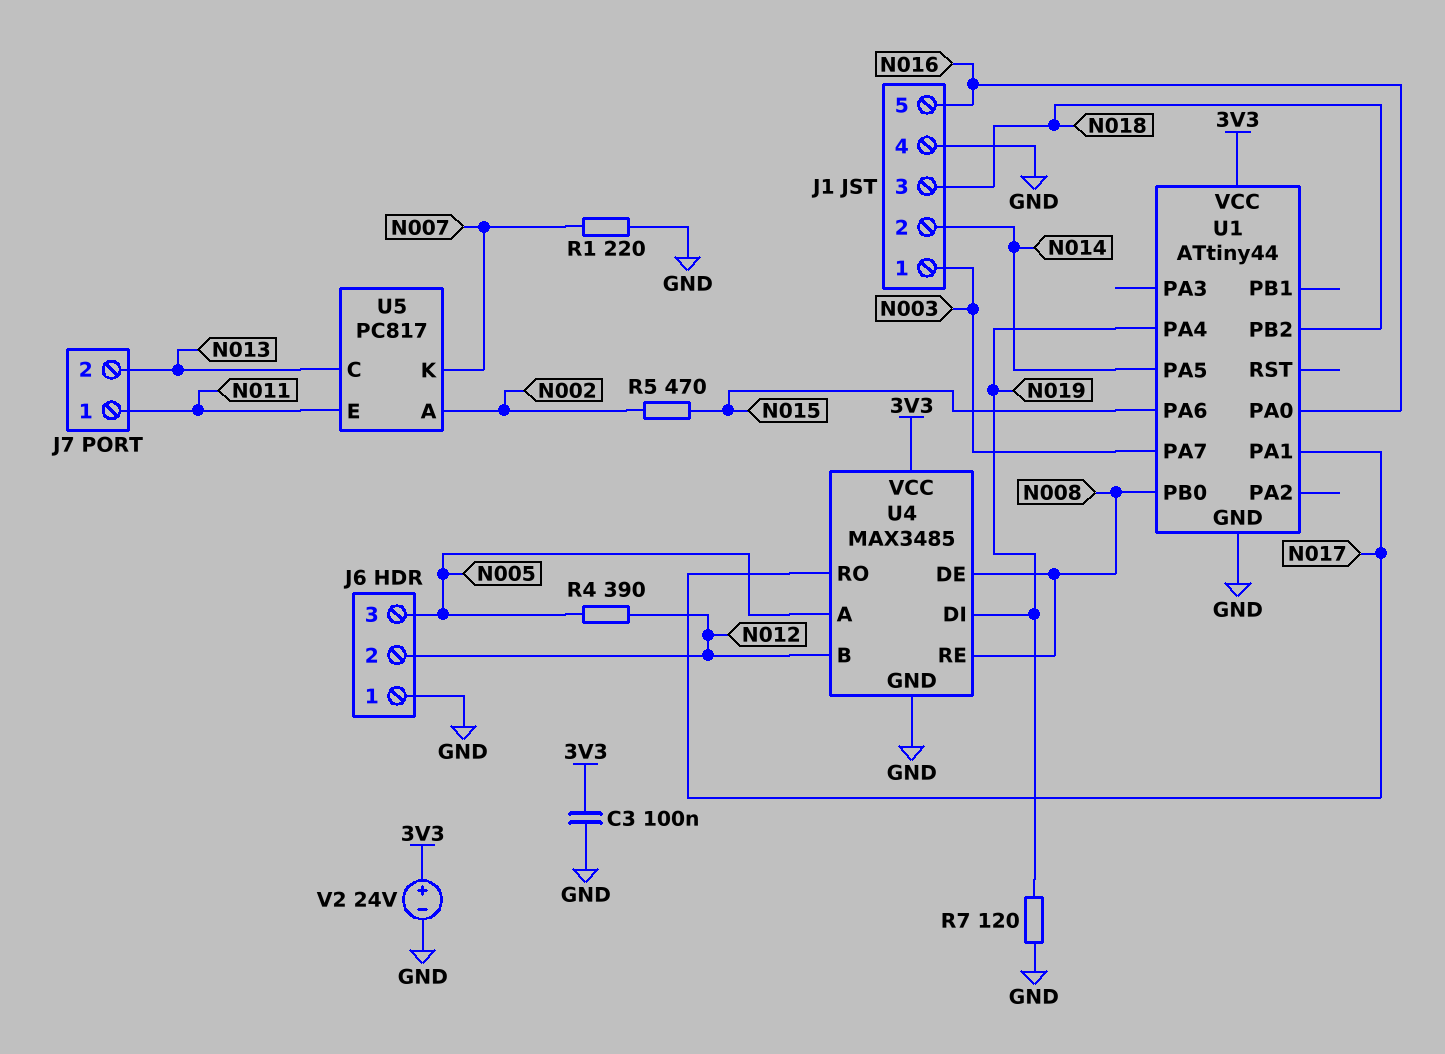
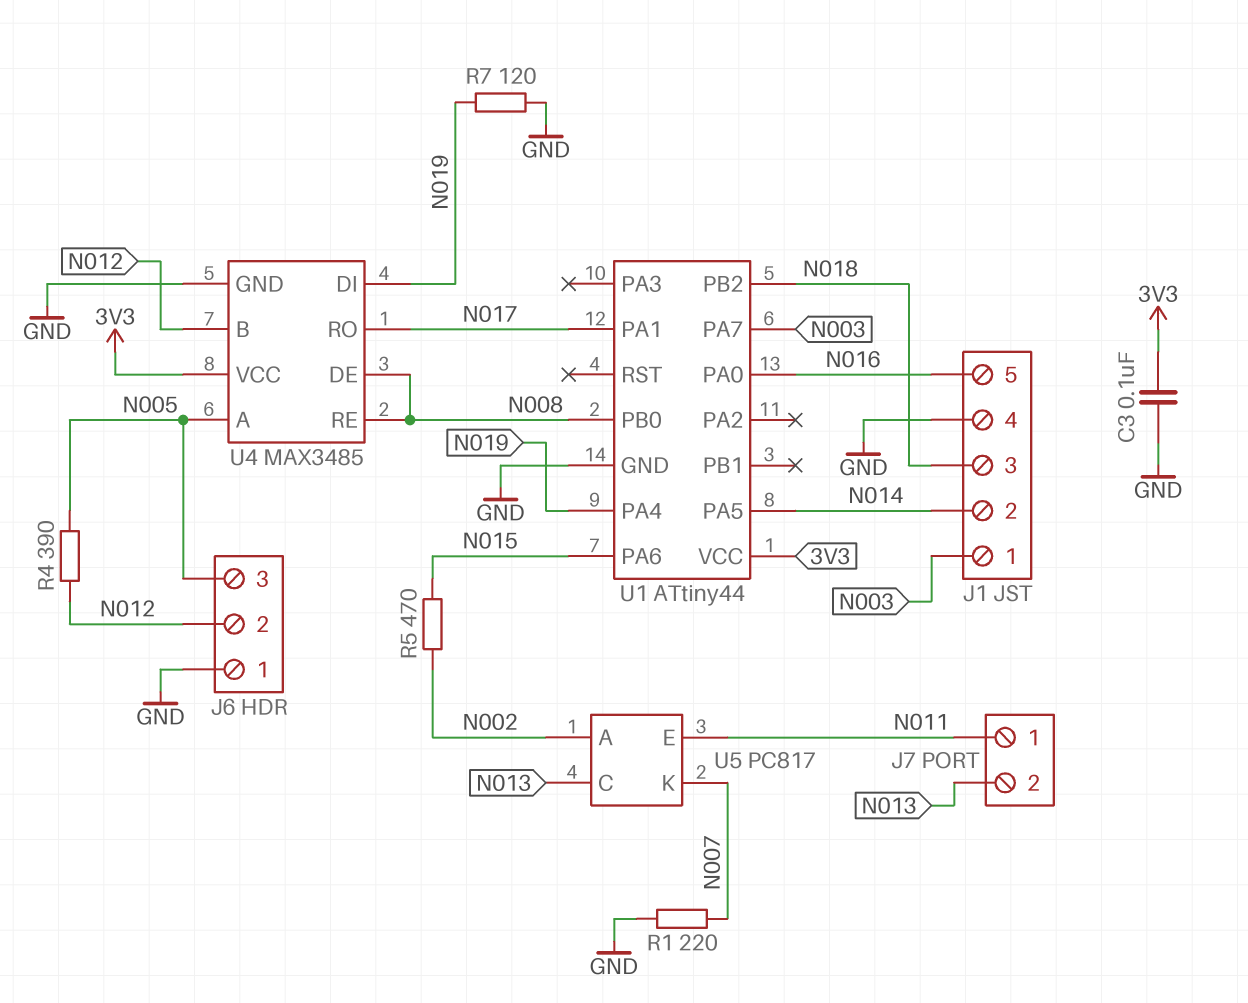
V2: 24V (plus 3V3, minus GND) -> none

